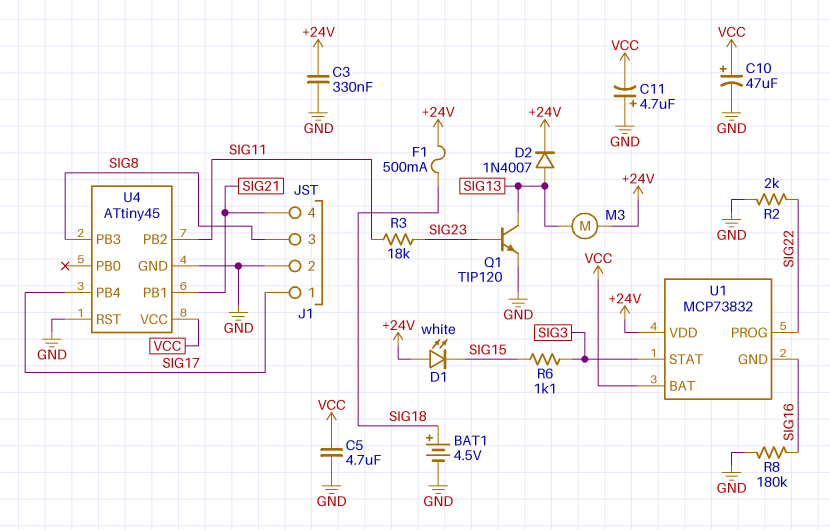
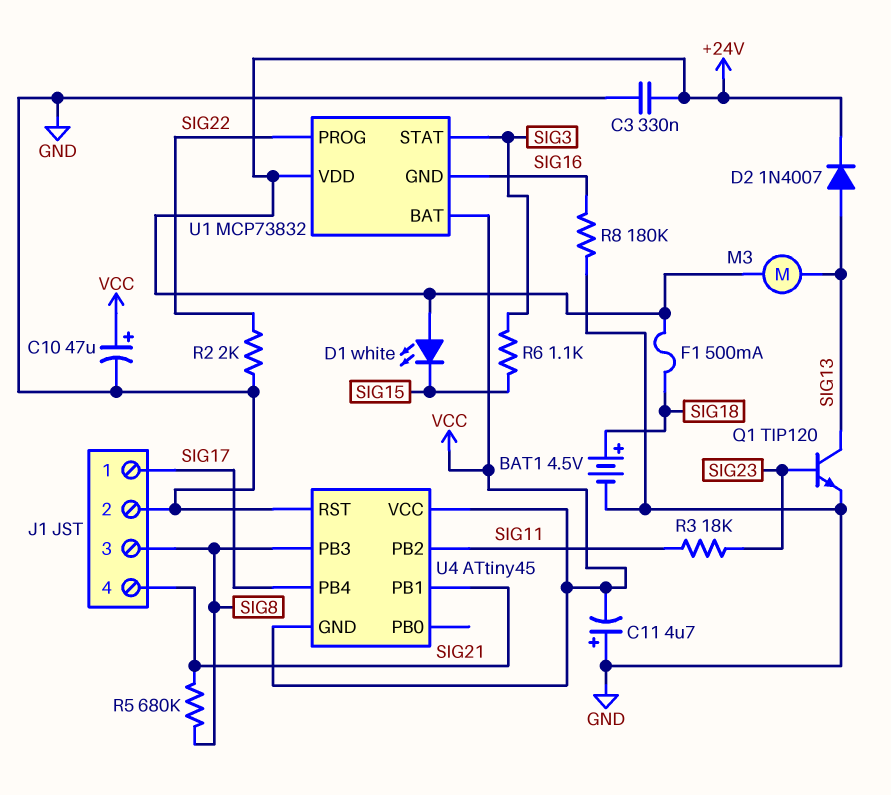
C5: 4.7uF (GND, VCC) -> none
R5: none -> 680k (SIG8, SIG21)
U4 pin GND: GND -> VCC

